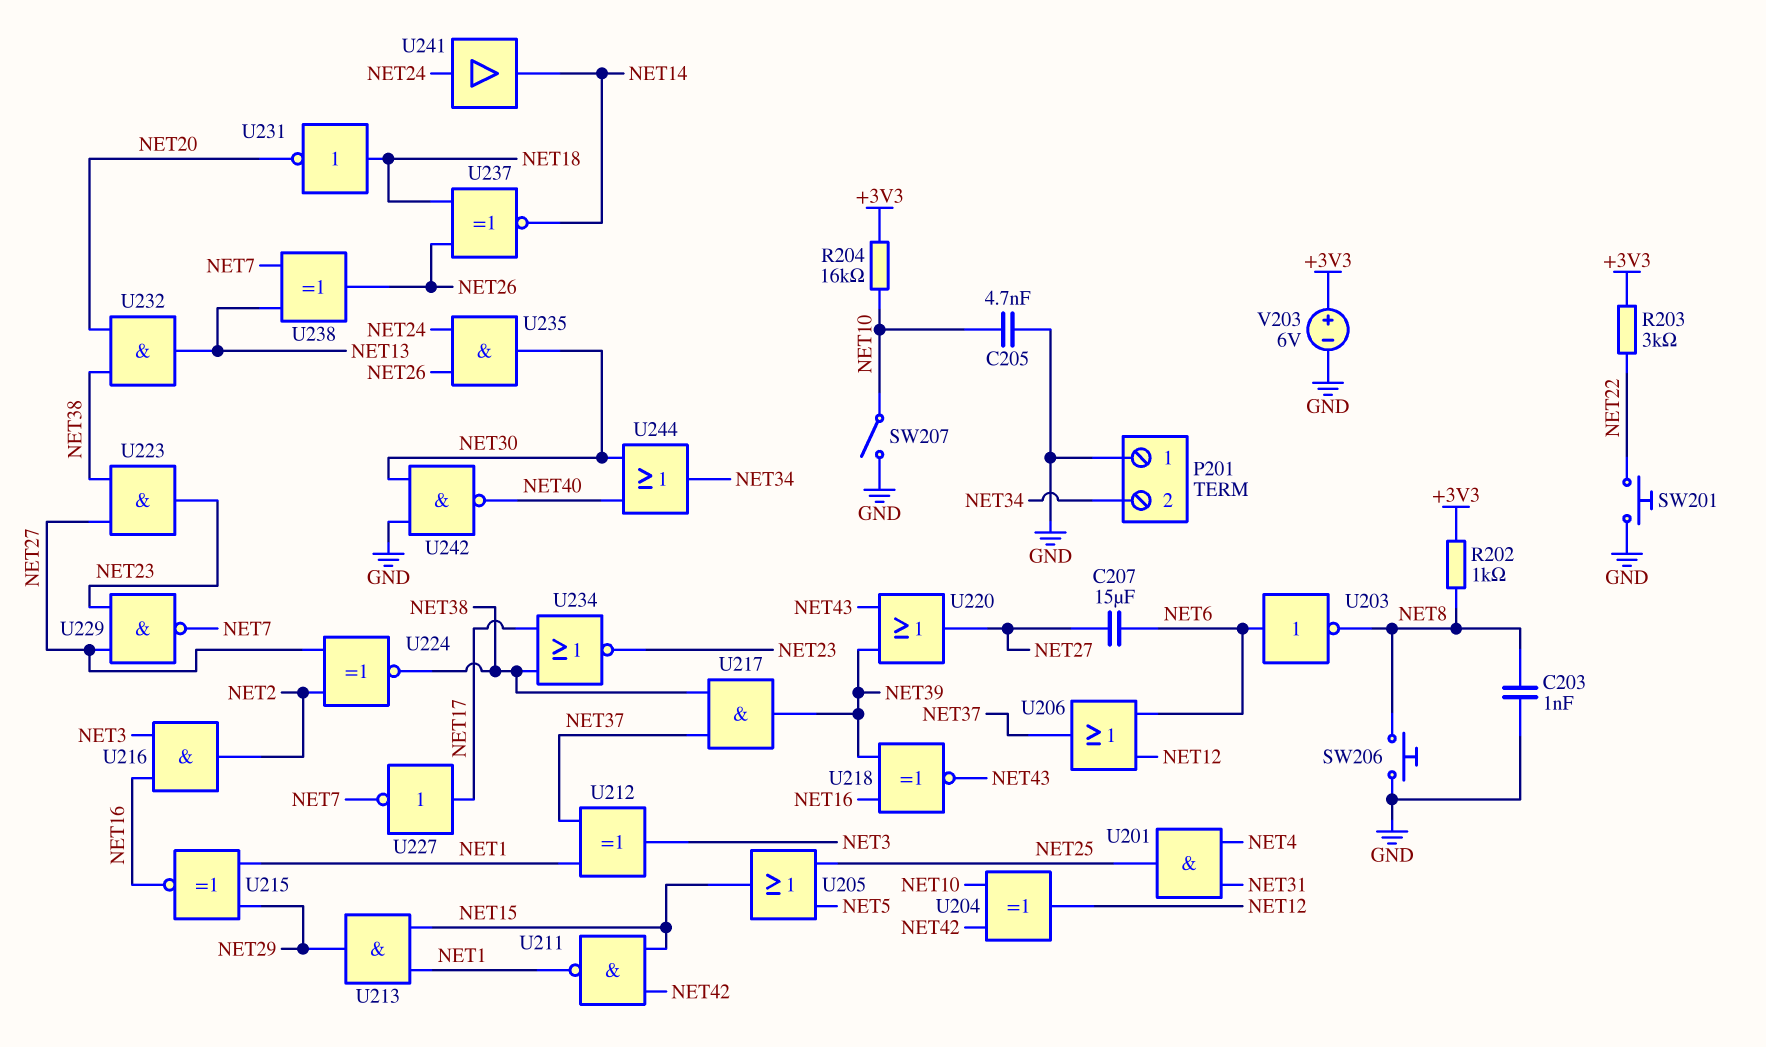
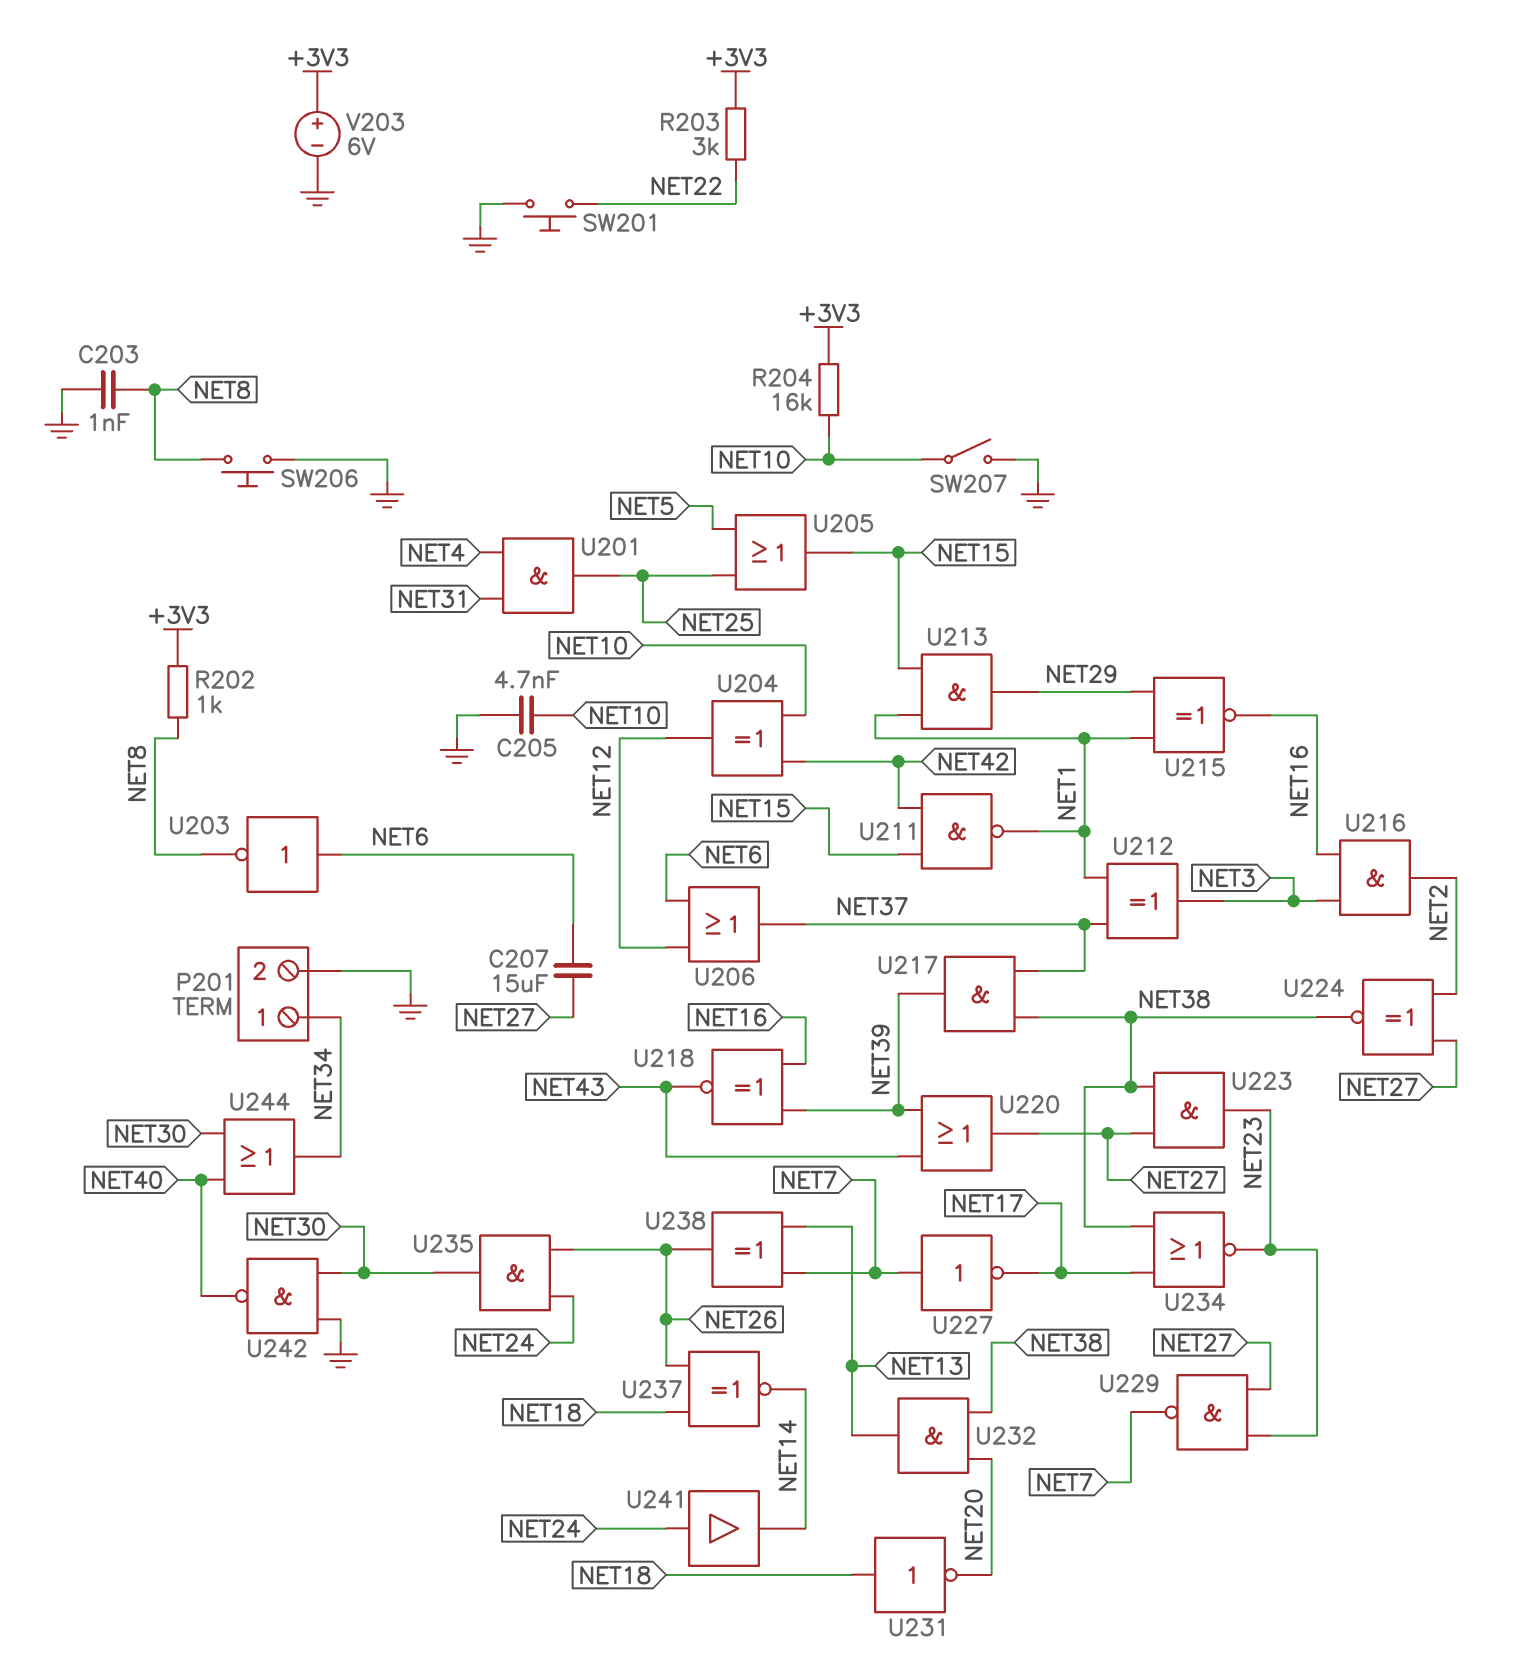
P201 pin 1: GND -> NET34
P201 pin 2: NET34 -> GND
U227: NOT (in NET17, out NET7) -> NOT (in NET7, out NET17)

